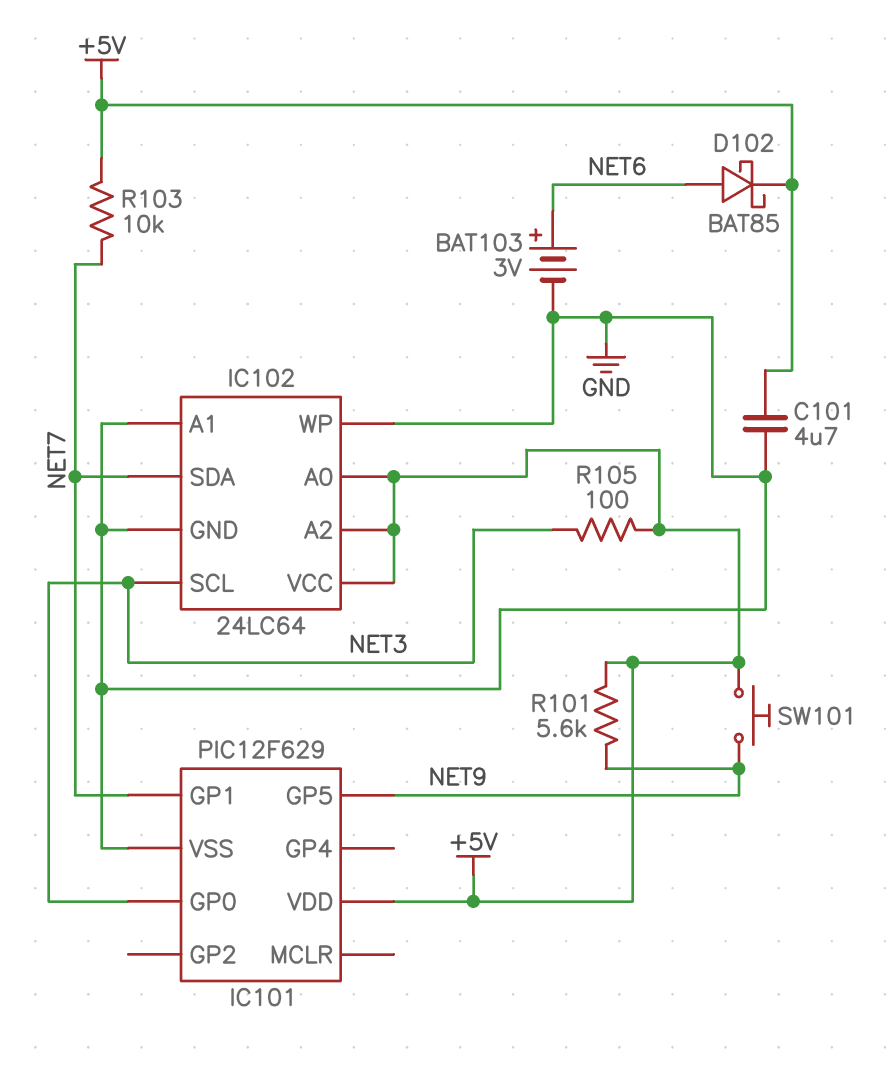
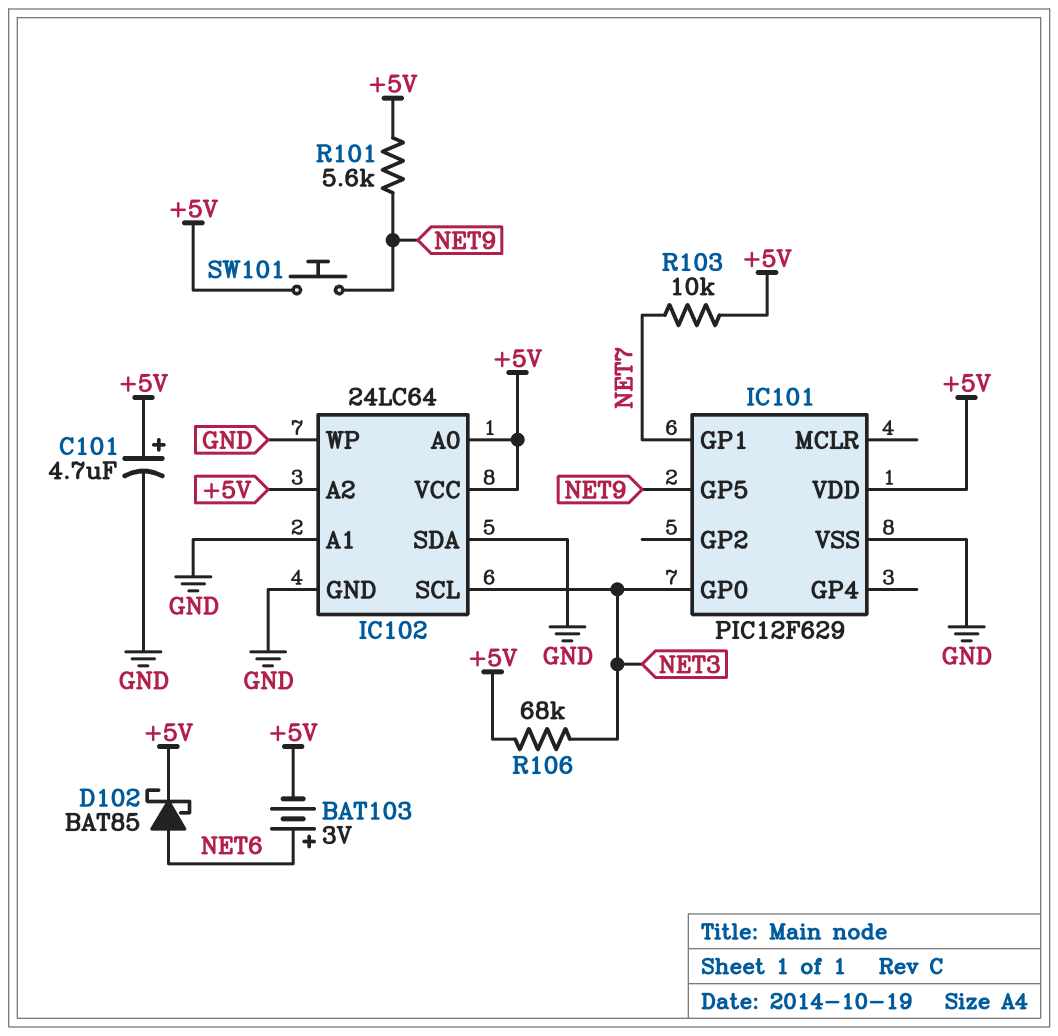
BAT103: 3V (plus NET6, minus GND) -> 3V (plus NET6, minus +5V)
C101: 4.7uF (+5V, GND) -> 4.7uF (plus +5V, minus GND)
IC102 pin SDA: NET7 -> GND
R105: 100 (+5V, NET3) -> none
R106: none -> 68k (+5V, NET3)

